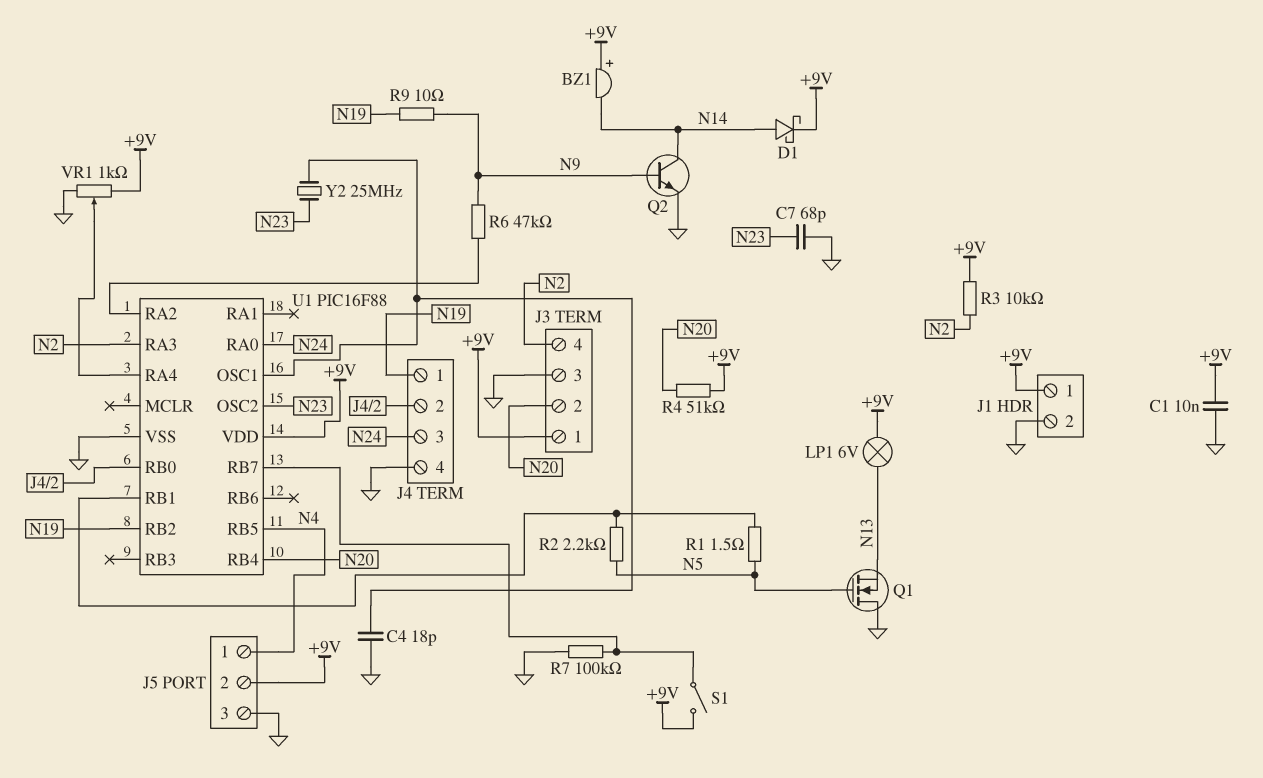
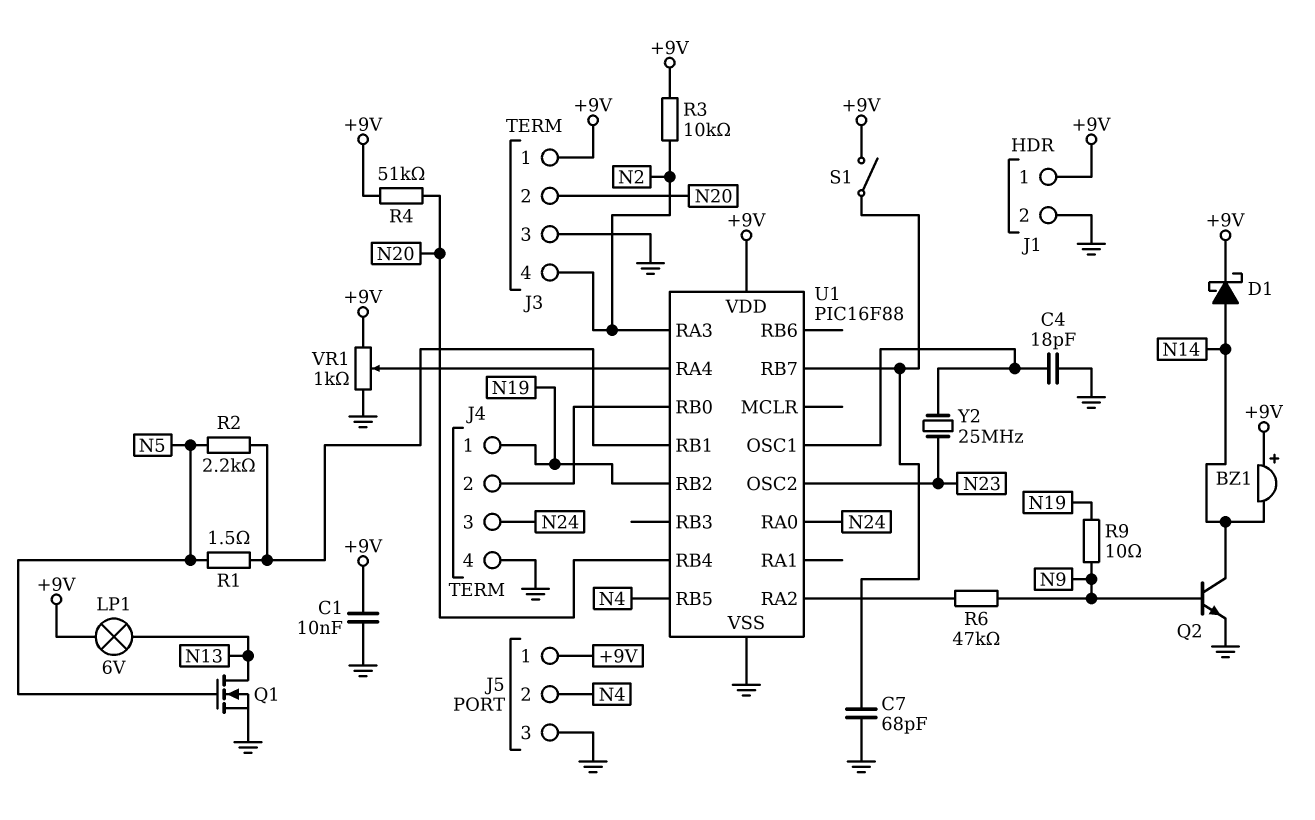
C7: 68pF (GND, N23) -> 68pF (GND, U1/RB7)
J5 pin 1: N4 -> +9V
J5 pin 2: +9V -> N4
Q1: NMOS (G N5, D GND, S N13) -> NMOS (G N5, D N13, S GND)
R7: 100k (GND, U1/RB7) -> none

